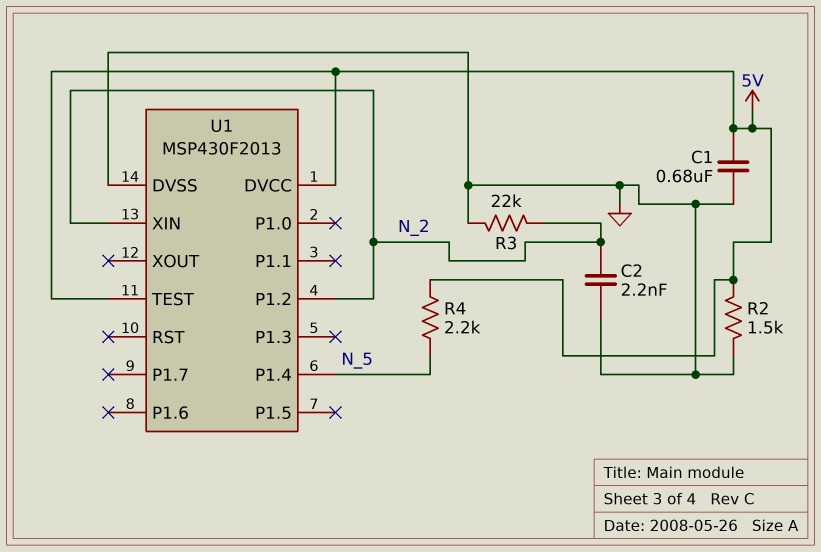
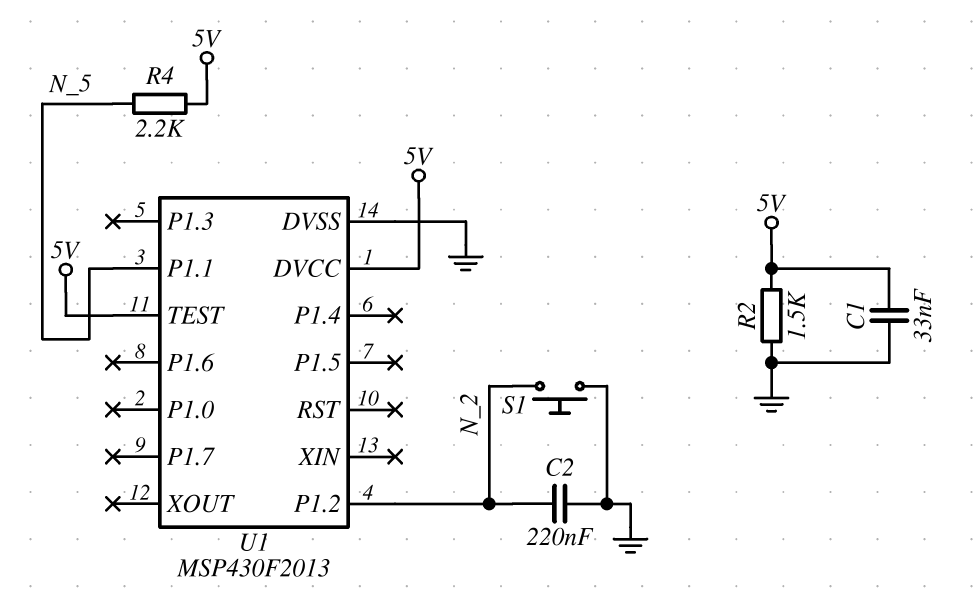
C1: 680nF (5V, GND) -> 33nF (5V, GND)
C2: 2.2nF (GND, N_2) -> 220nF (GND, N_2)
R3: 22k (GND, N_2) -> none
S1: none -> button (GND, N_2)
U1 pin P1.1: none -> N_5
U1 pin P1.4: N_5 -> none
U1 pin XIN: N_2 -> none

